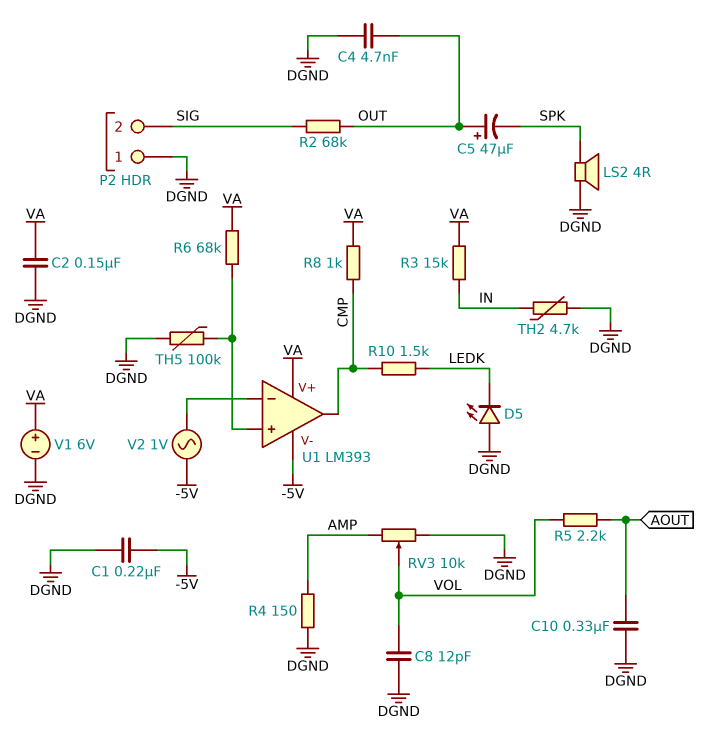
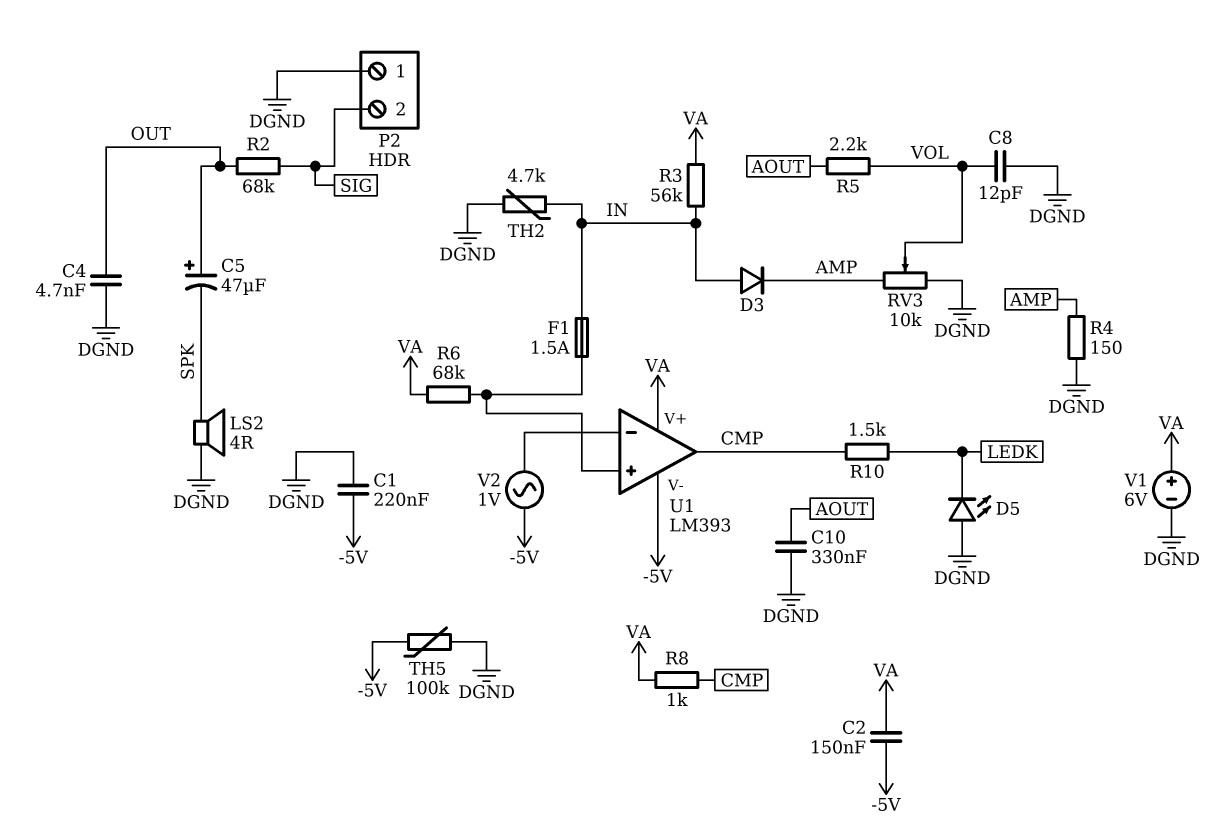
C2: 150nF (DGND, VA) -> 150nF (-5V, VA)
D3: none -> diode (A IN, K AMP)
F1: none -> 1.5A (IN, U1/in+)
R3: 15k (IN, VA) -> 56k (IN, VA)
TH5: 100k (DGND, U1/in+) -> 100k (-5V, DGND)

